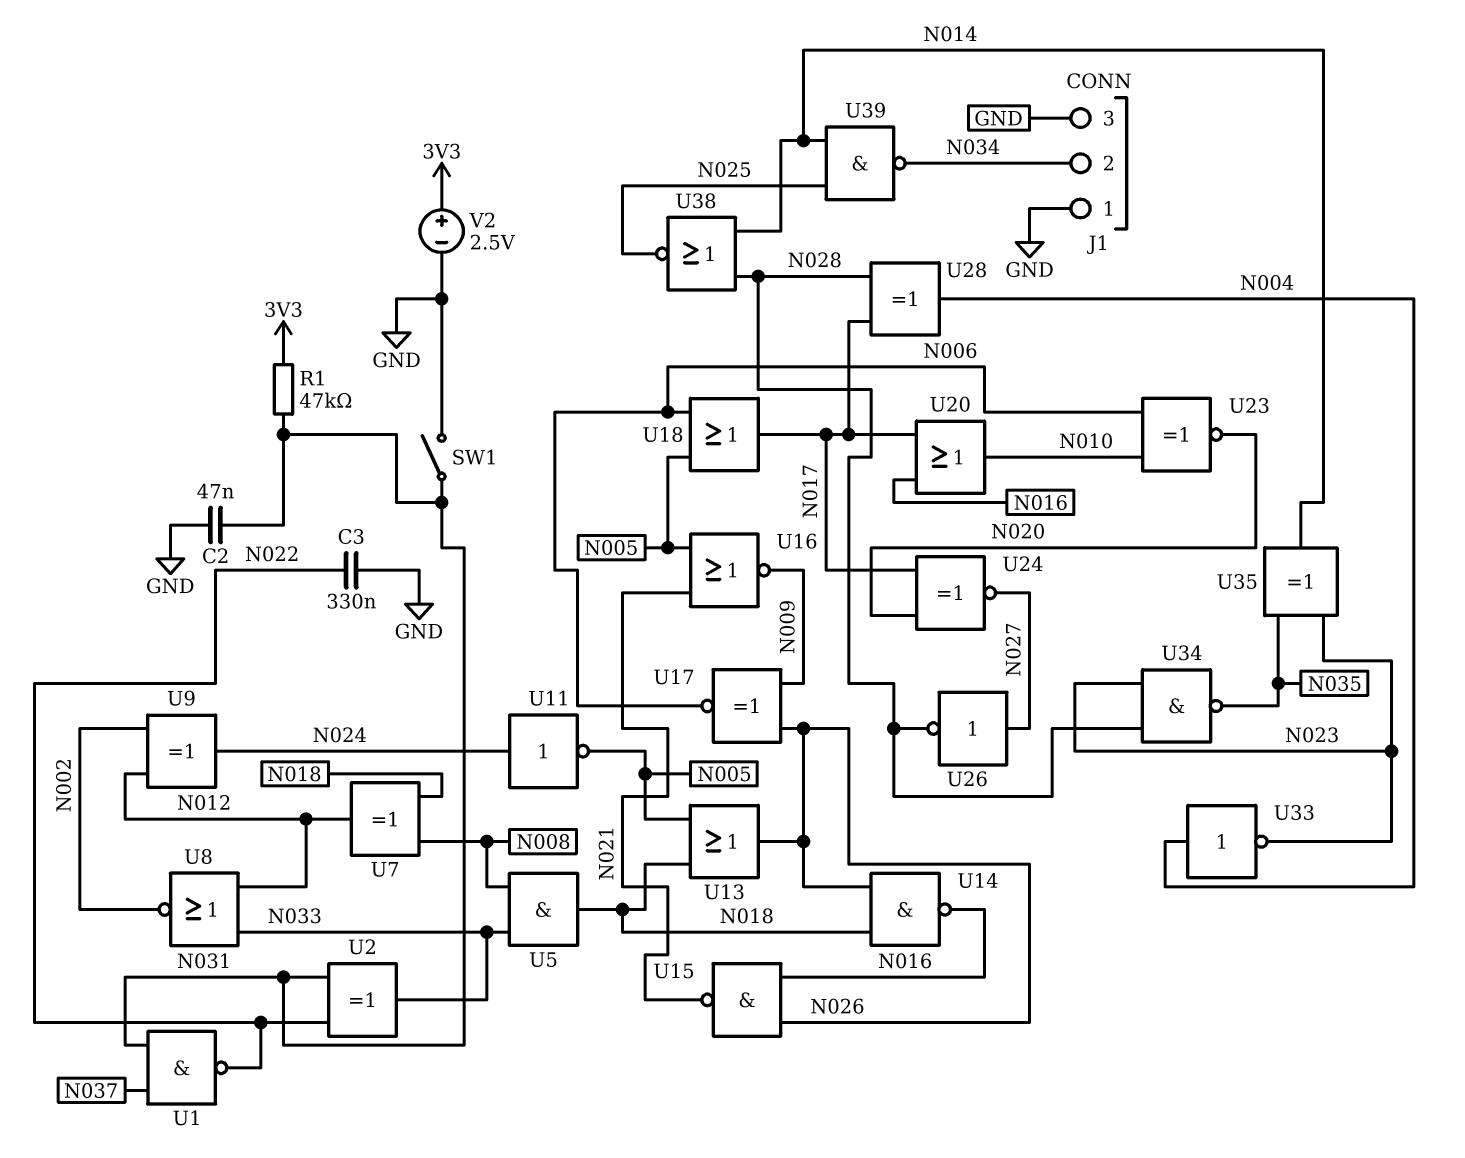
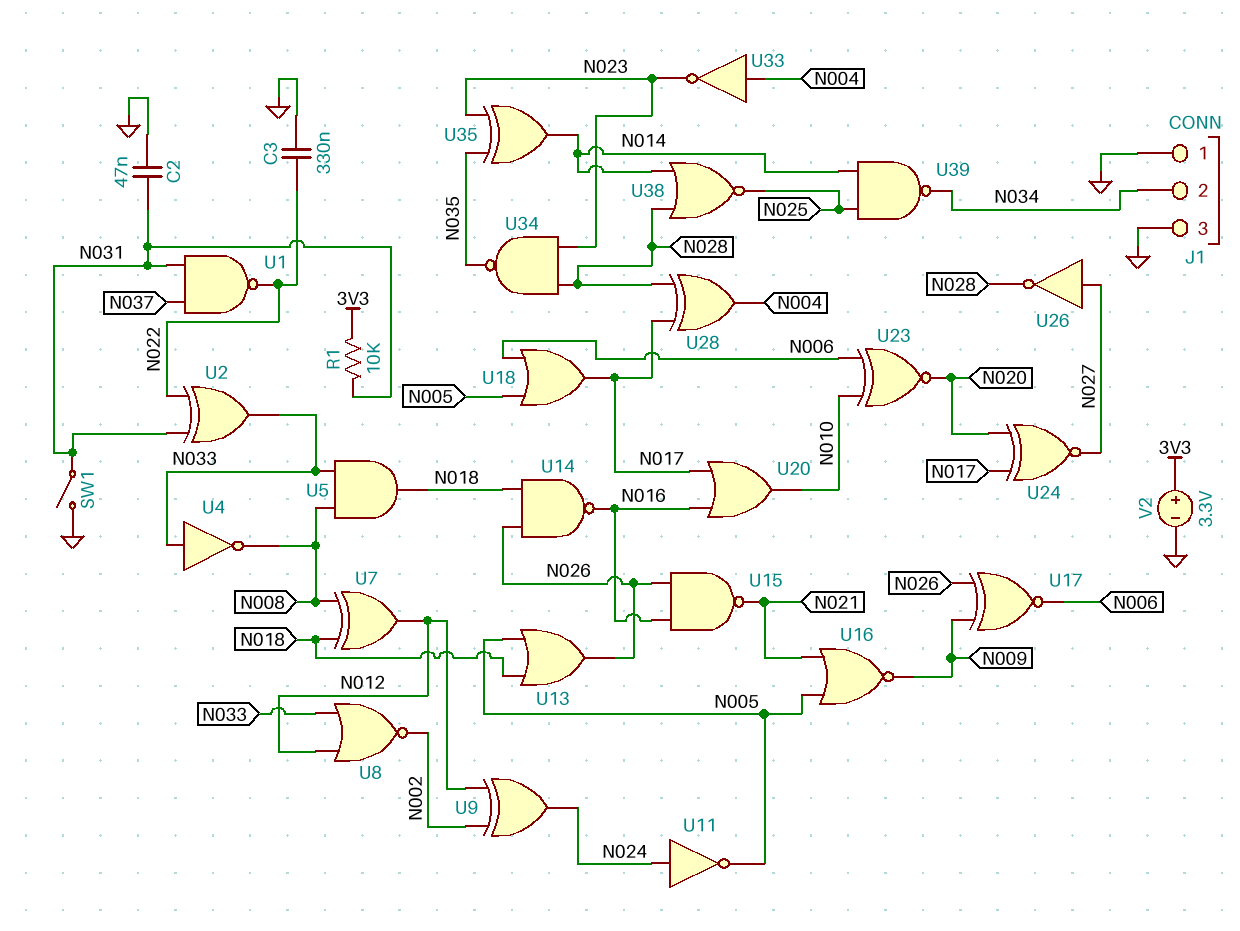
R1: 47k (3V3, N031) -> 10k (3V3, N031)
U4: none -> NOT (in N033, out N008)
V2: 2.5V (plus 3V3, minus GND) -> 3.3V (plus 3V3, minus GND)

